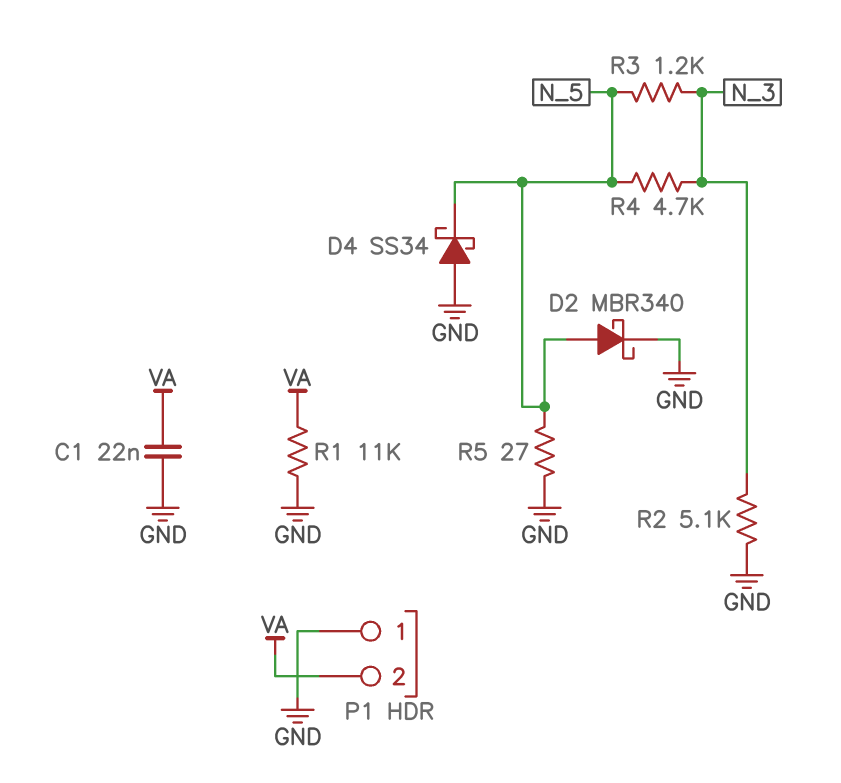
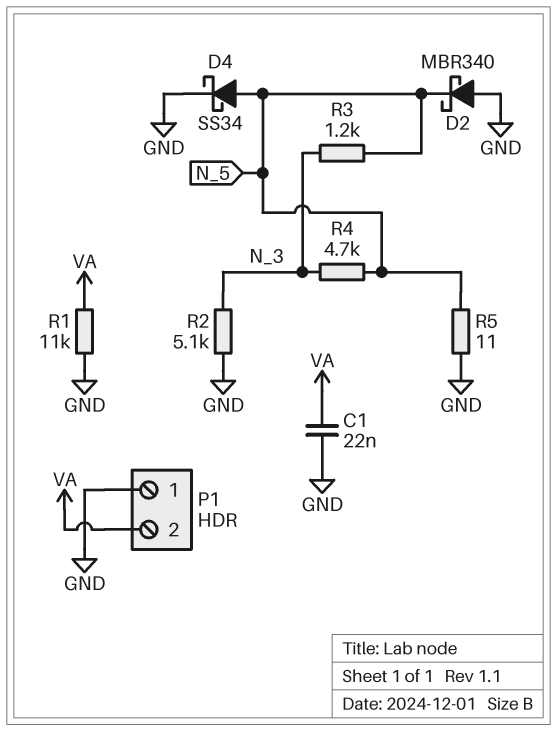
D2: schottky MBR340 (A N_5, K GND) -> schottky MBR340 (A GND, K N_5)
D4: schottky SS34 (A GND, K N_5) -> schottky SS34 (A N_5, K GND)
R5: 27 (GND, N_5) -> 11 (GND, N_5)

